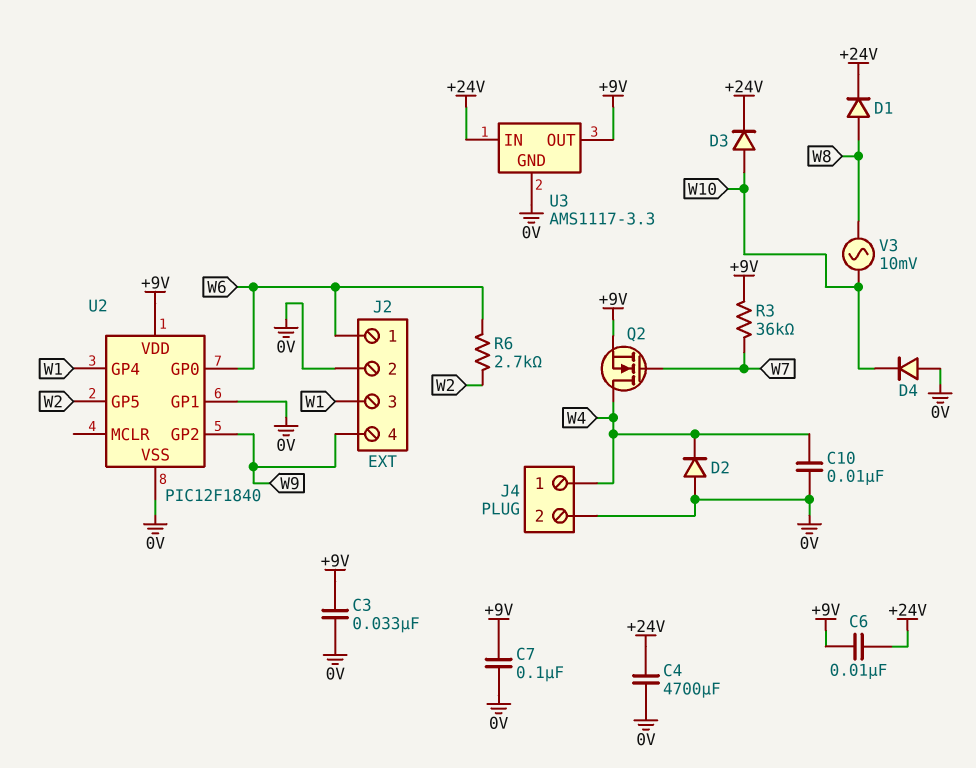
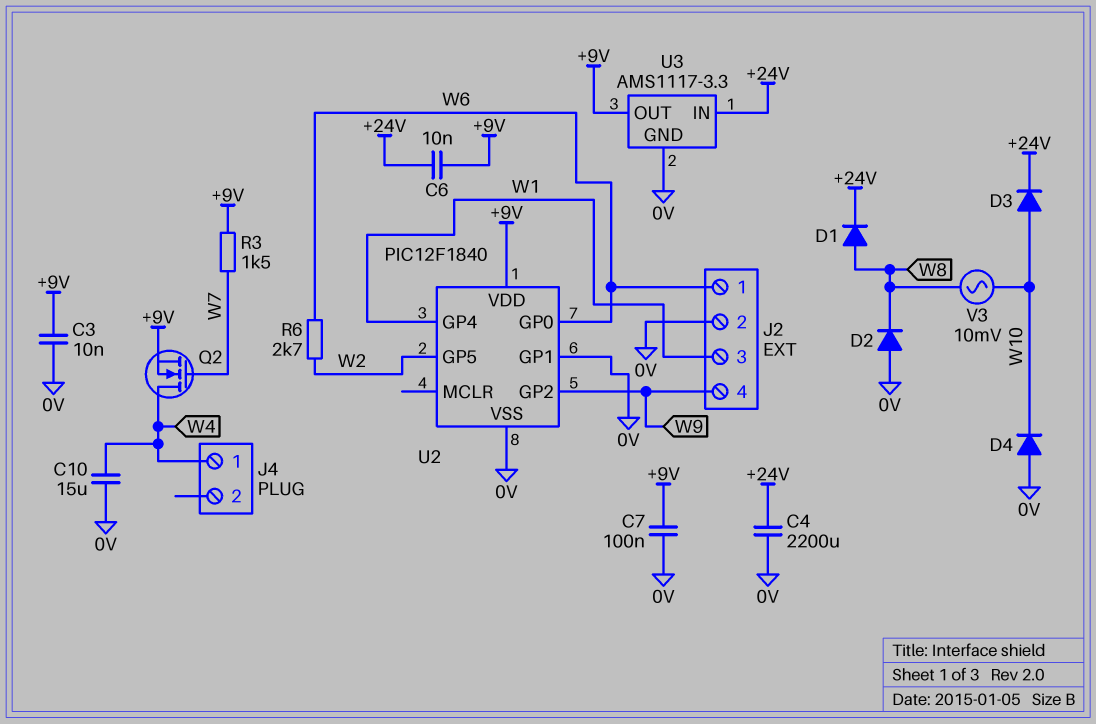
C3: 33nF (+9V, 0V) -> 10nF (+9V, 0V)
C4: 4700uF (+24V, 0V) -> 2200uF (+24V, 0V)
C10: 10nF (0V, W4) -> 15uF (0V, W4)
D2: diode (A 0V, K W4) -> diode (A 0V, K W8)
J4 pin 2: 0V -> none
R3: 36k (+9V, W7) -> 1.5k (+9V, W7)

